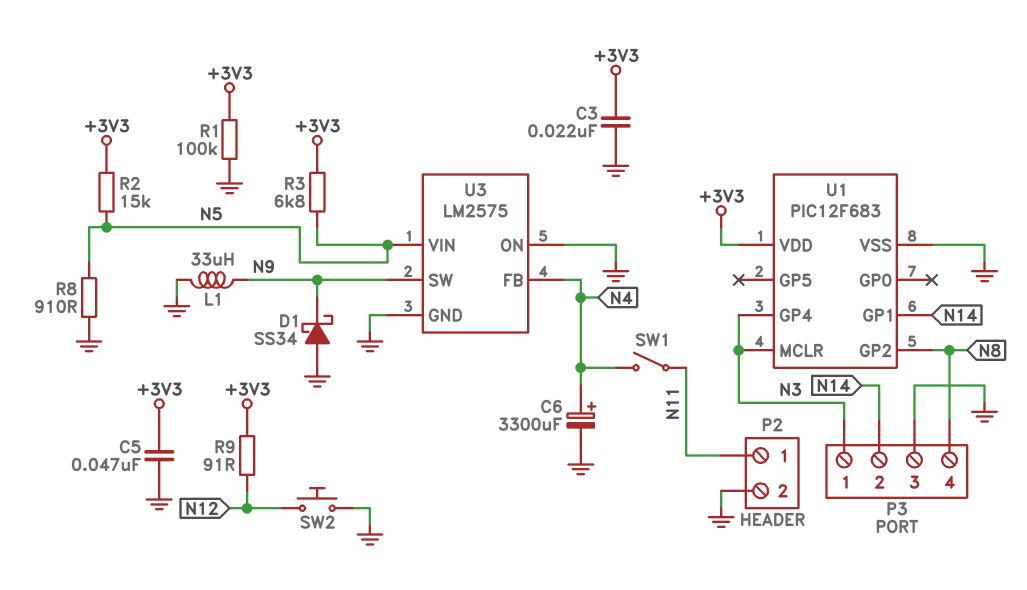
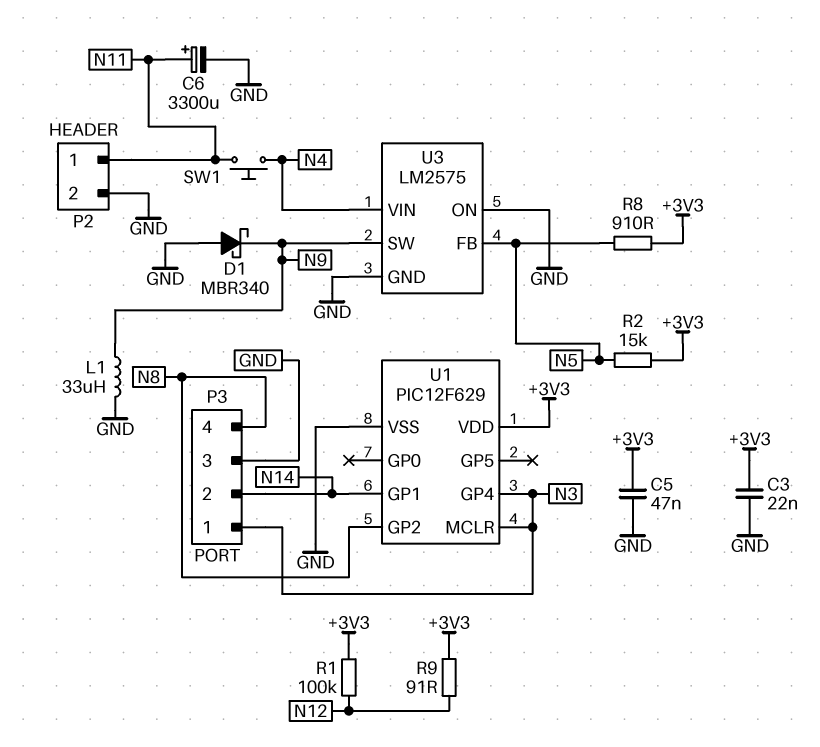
C6: 3300uF (plus N4, minus GND) -> 3300uF (plus N11, minus GND)
D1: schottky SS34 (A GND, K N9) -> schottky MBR340 (A GND, K N9)
R1: 100k (+3V3, GND) -> 100k (+3V3, N12)
R3: 6.8k (+3V3, N5) -> none
R8: 910 (GND, N5) -> 910 (+3V3, N5)
SW1: switch (N4, N11) -> button (N4, N11)
SW2: button (GND, N12) -> none
U1: PIC12F683 -> PIC12F629
U3 pin FB: N4 -> N5
U3 pin VIN: N5 -> N4

